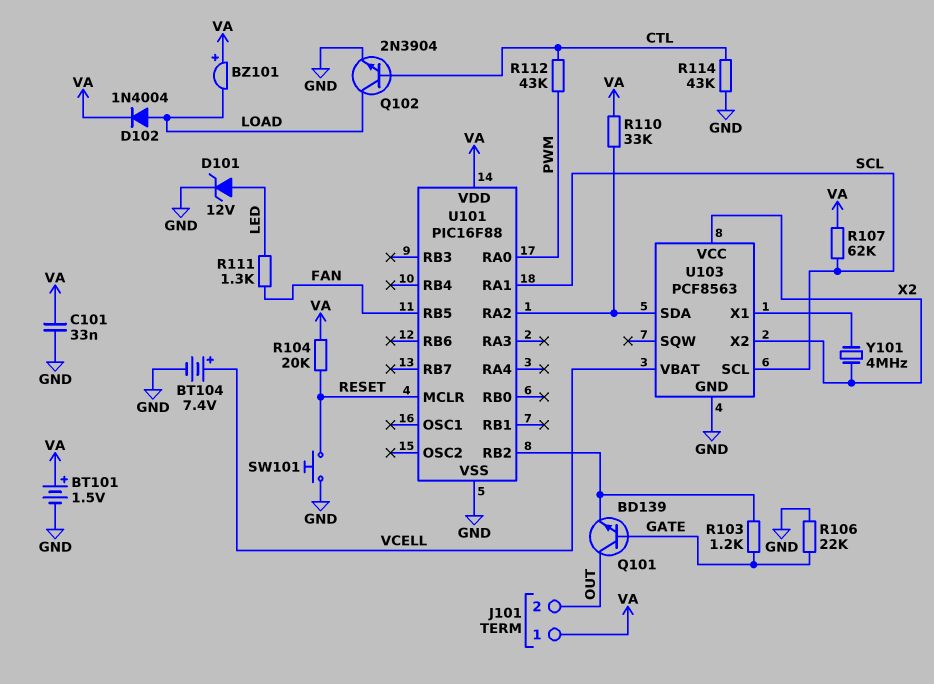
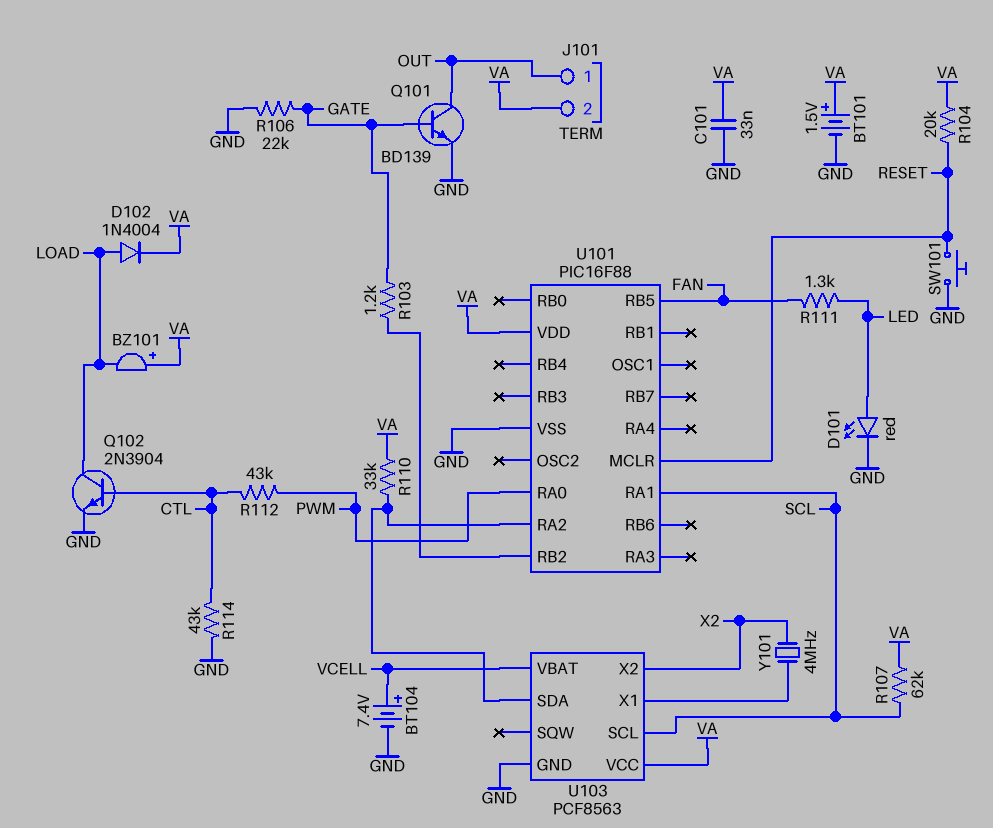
D101: zener 12V (A LED, K GND) -> LED red (A LED, K GND)
J101 pin 1: VA -> OUT
J101 pin 2: OUT -> VA
Q101: NPN BD139 (B GATE, C OUT, E U101/RB2) -> NPN BD139 (B GATE, C OUT, E GND)
U103 pin VCC: X2 -> VA

